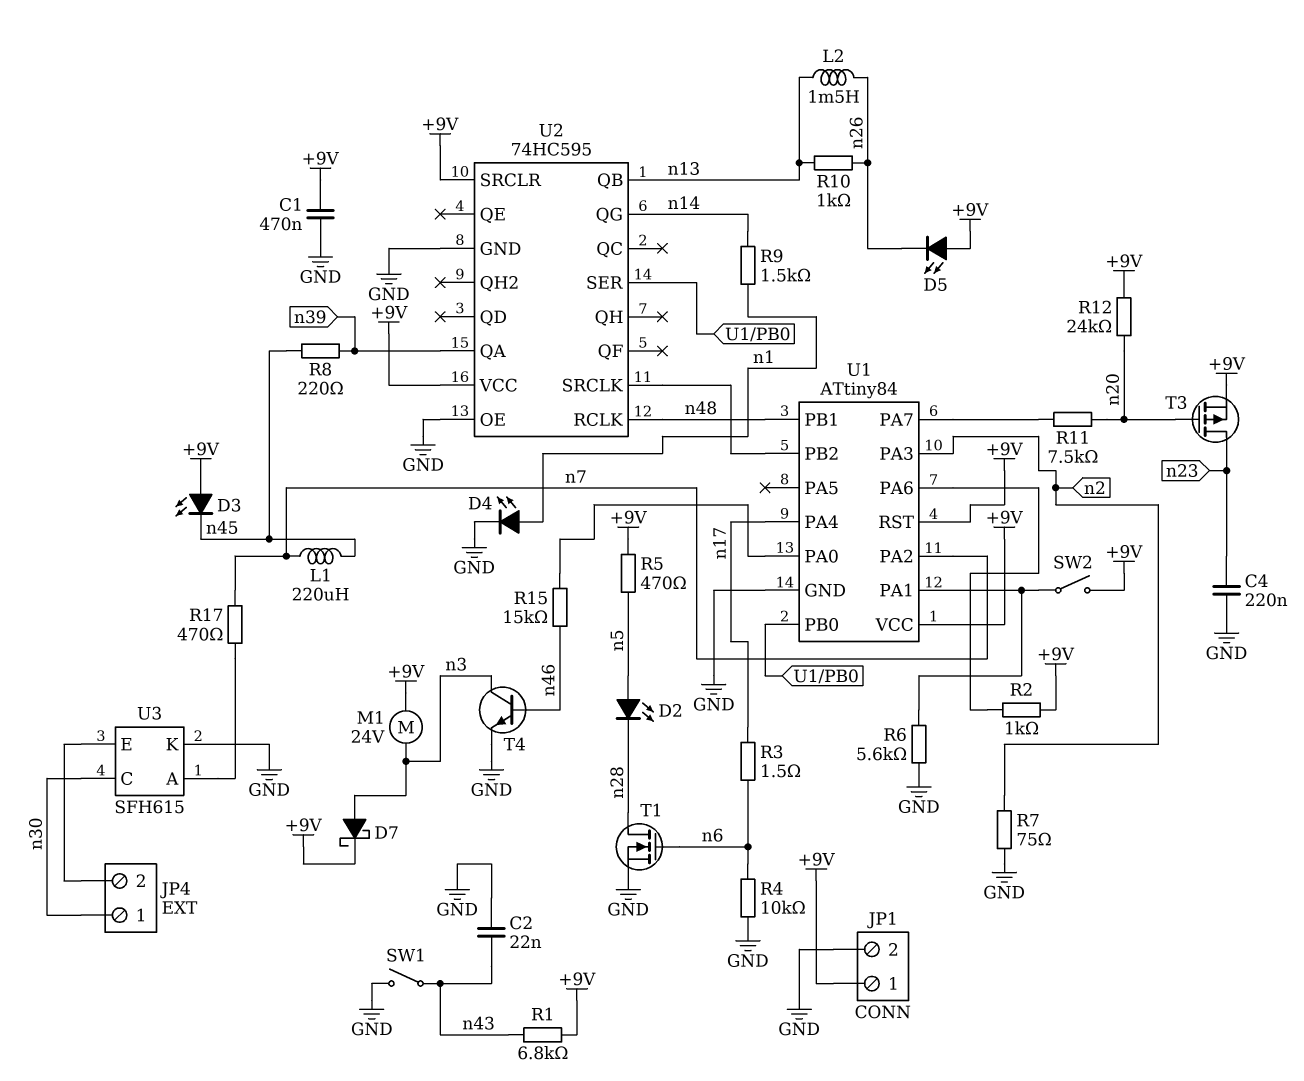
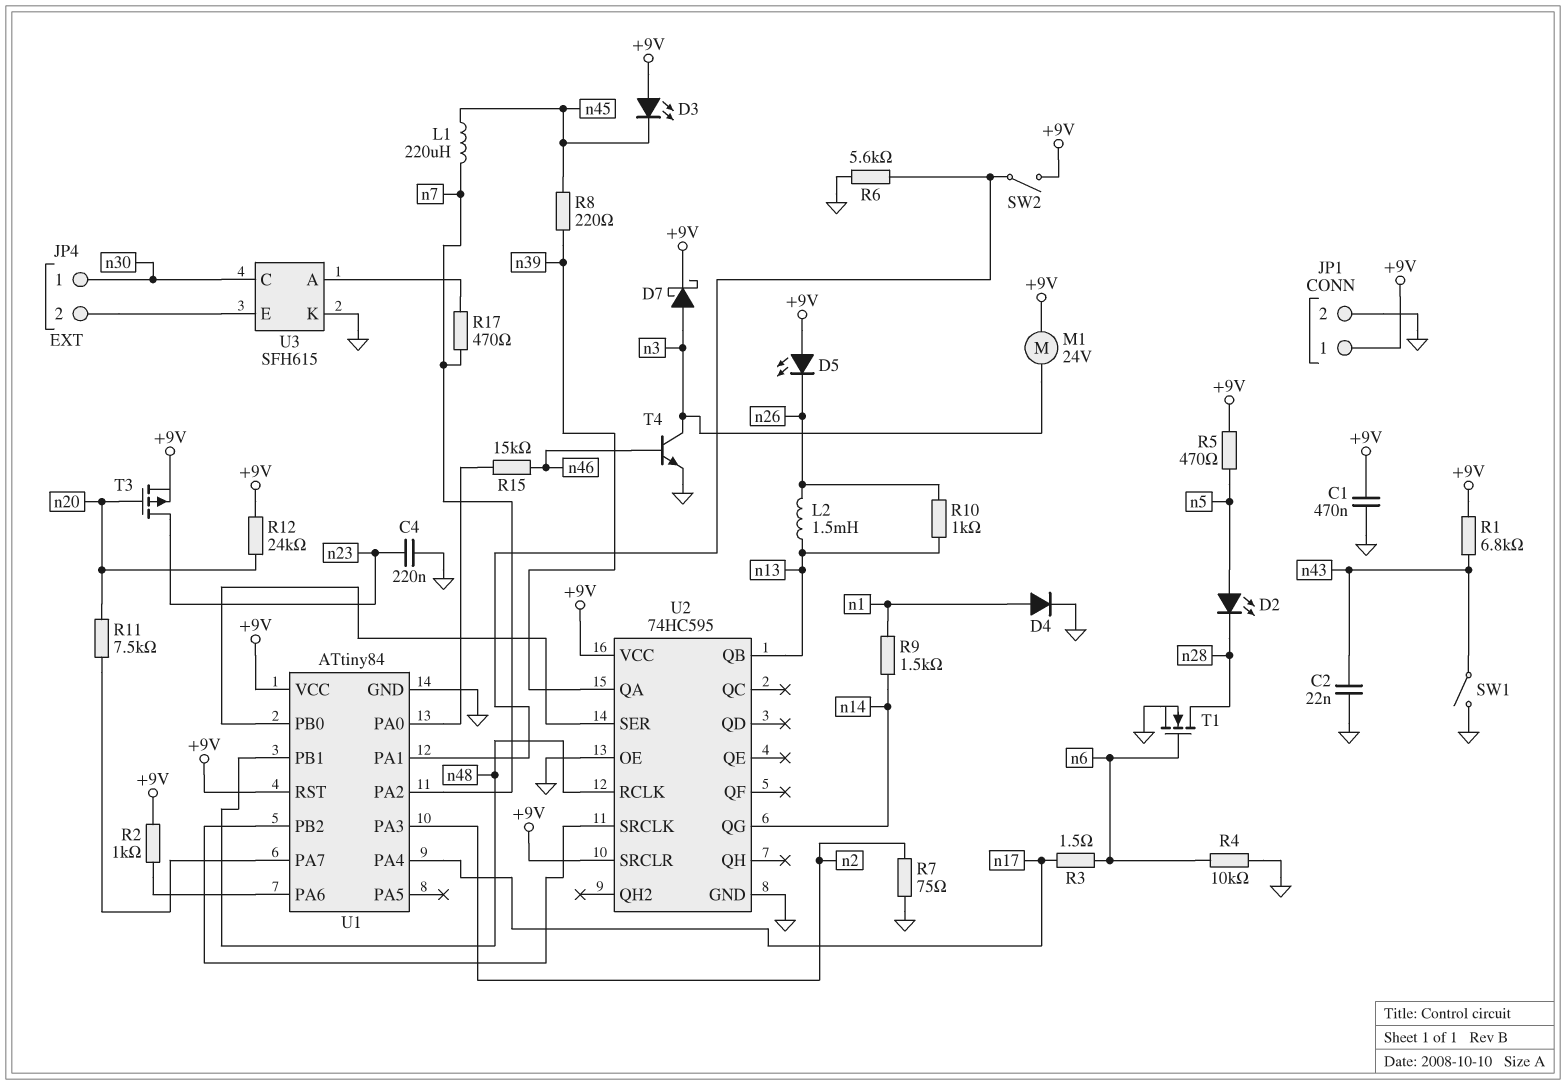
D4: LED (A n1, K GND) -> diode (A n1, K GND)

